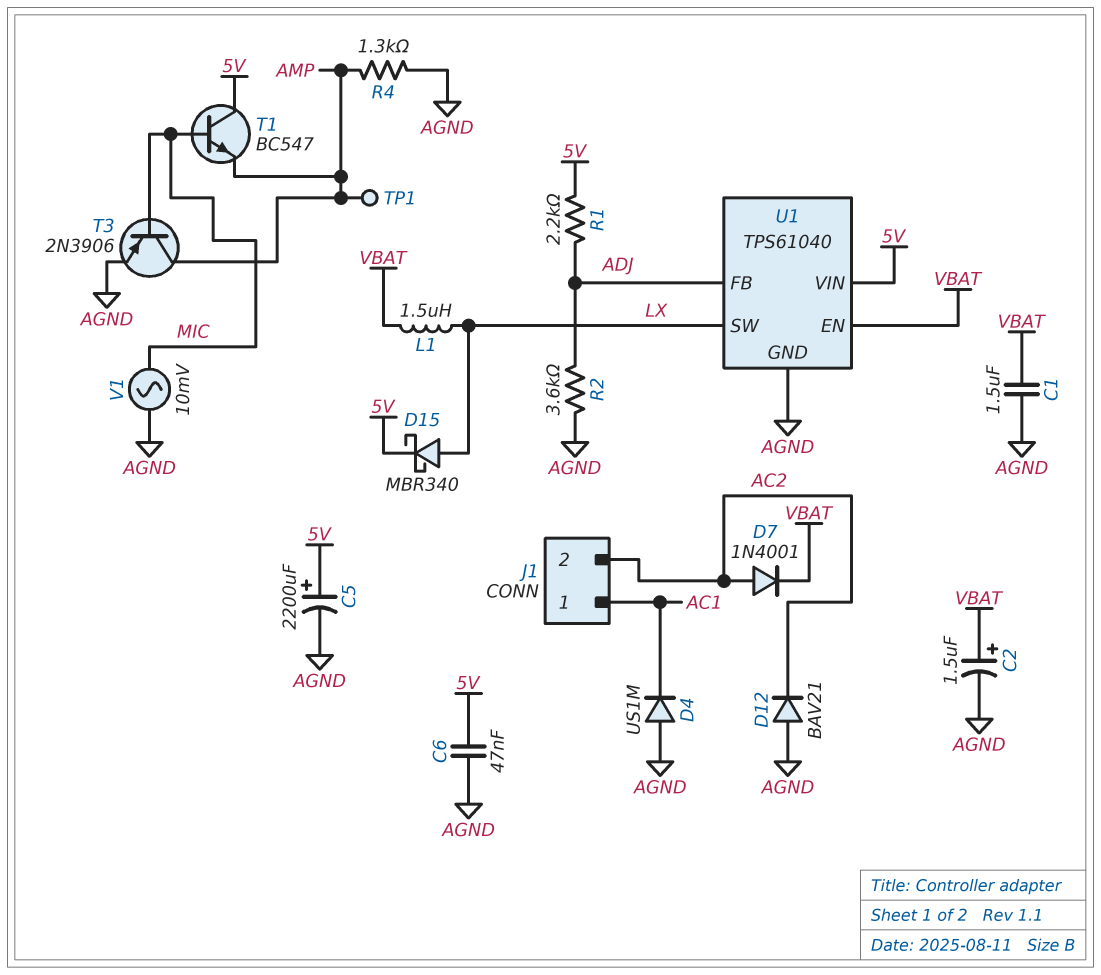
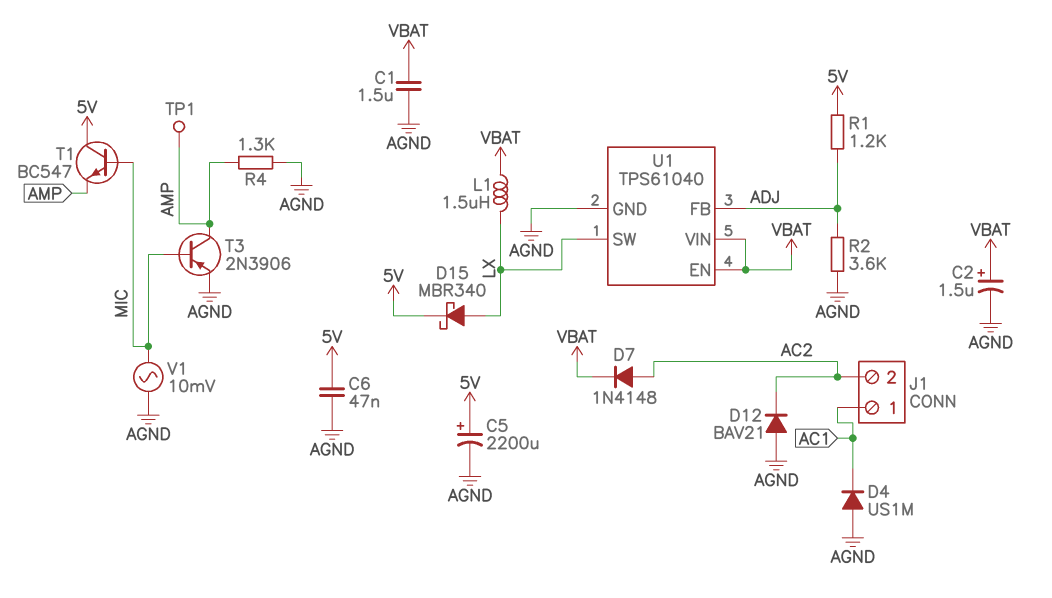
D7: diode 1N4001 (A AC2, K VBAT) -> diode 1N4148 (A AC2, K VBAT)
R1: 2.2k (5V, ADJ) -> 1.2k (5V, ADJ)
U1 pin VIN: 5V -> VBAT

